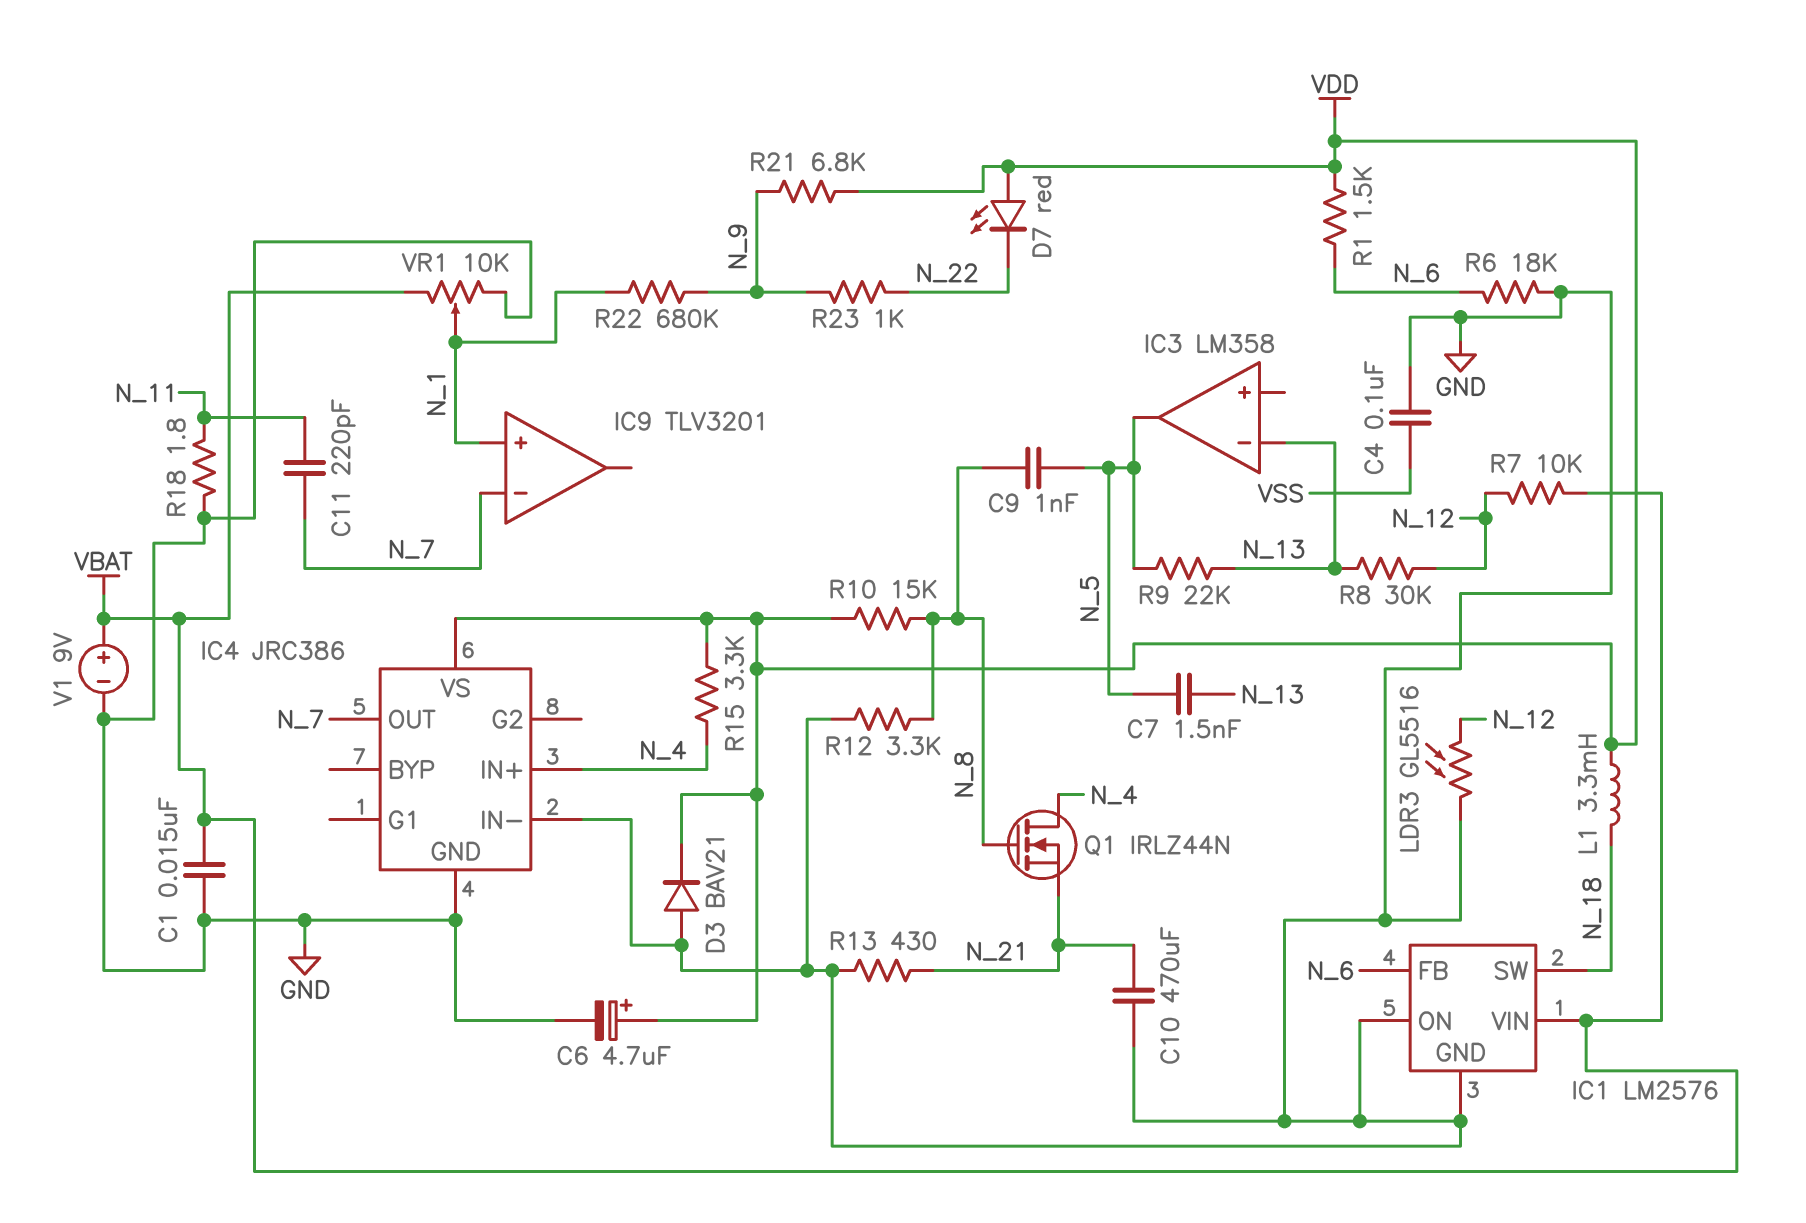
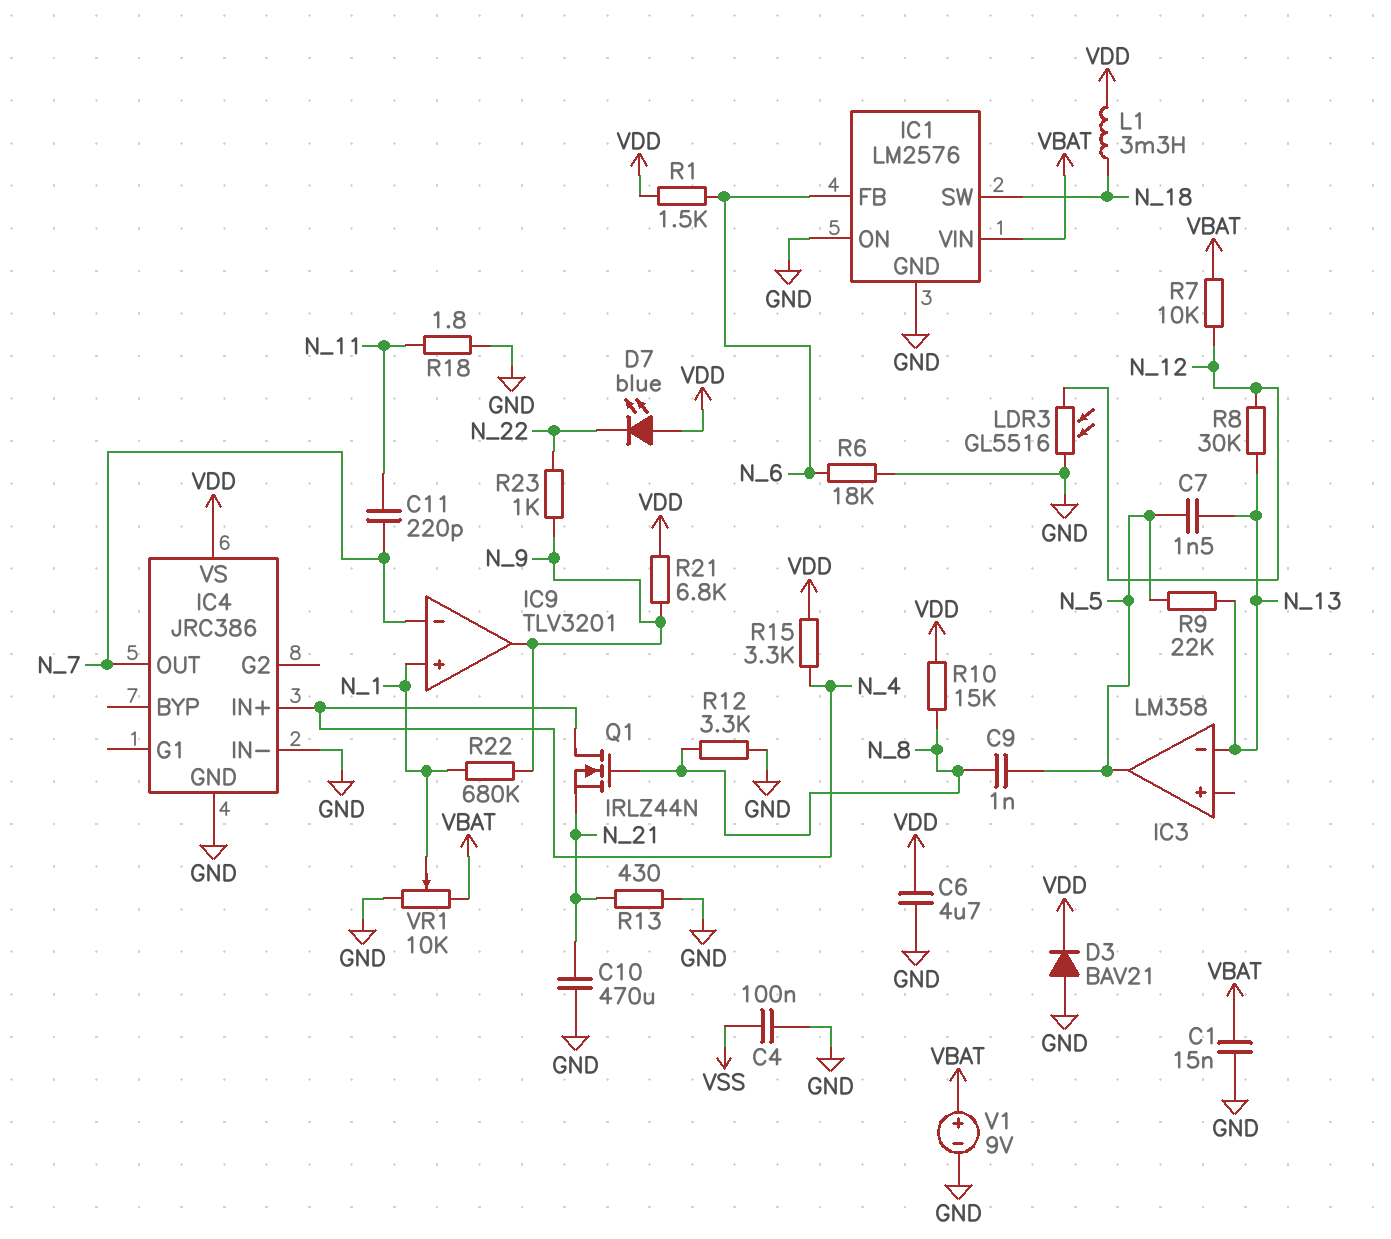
C6: 4.7uF (plus VDD, minus GND) -> 4.7uF (GND, VDD)
D7: LED red (A VDD, K N_22) -> LED blue (A VDD, K N_22)
IC9 pin out: none -> N_9

